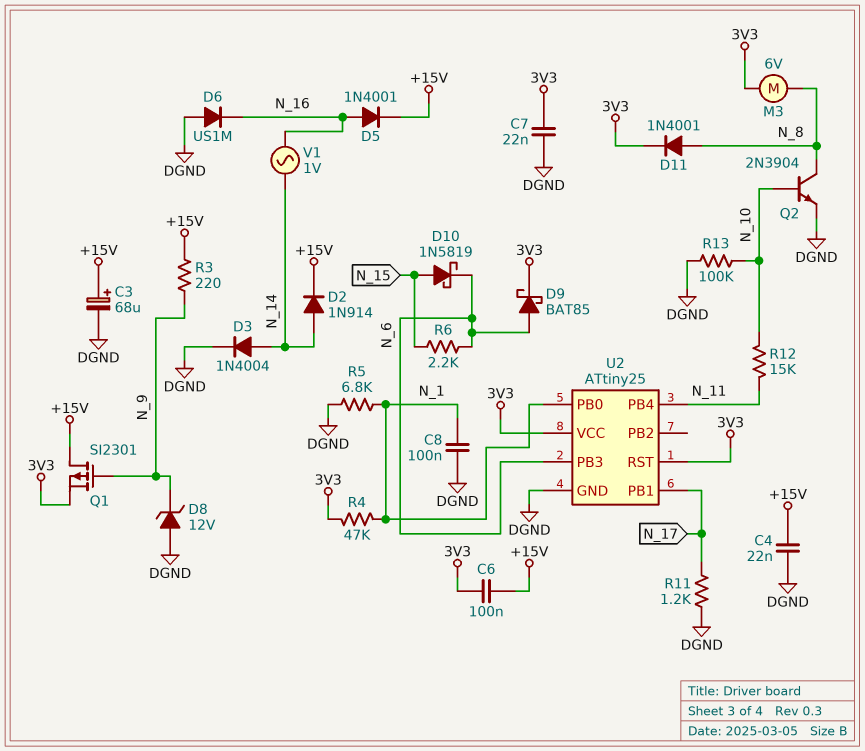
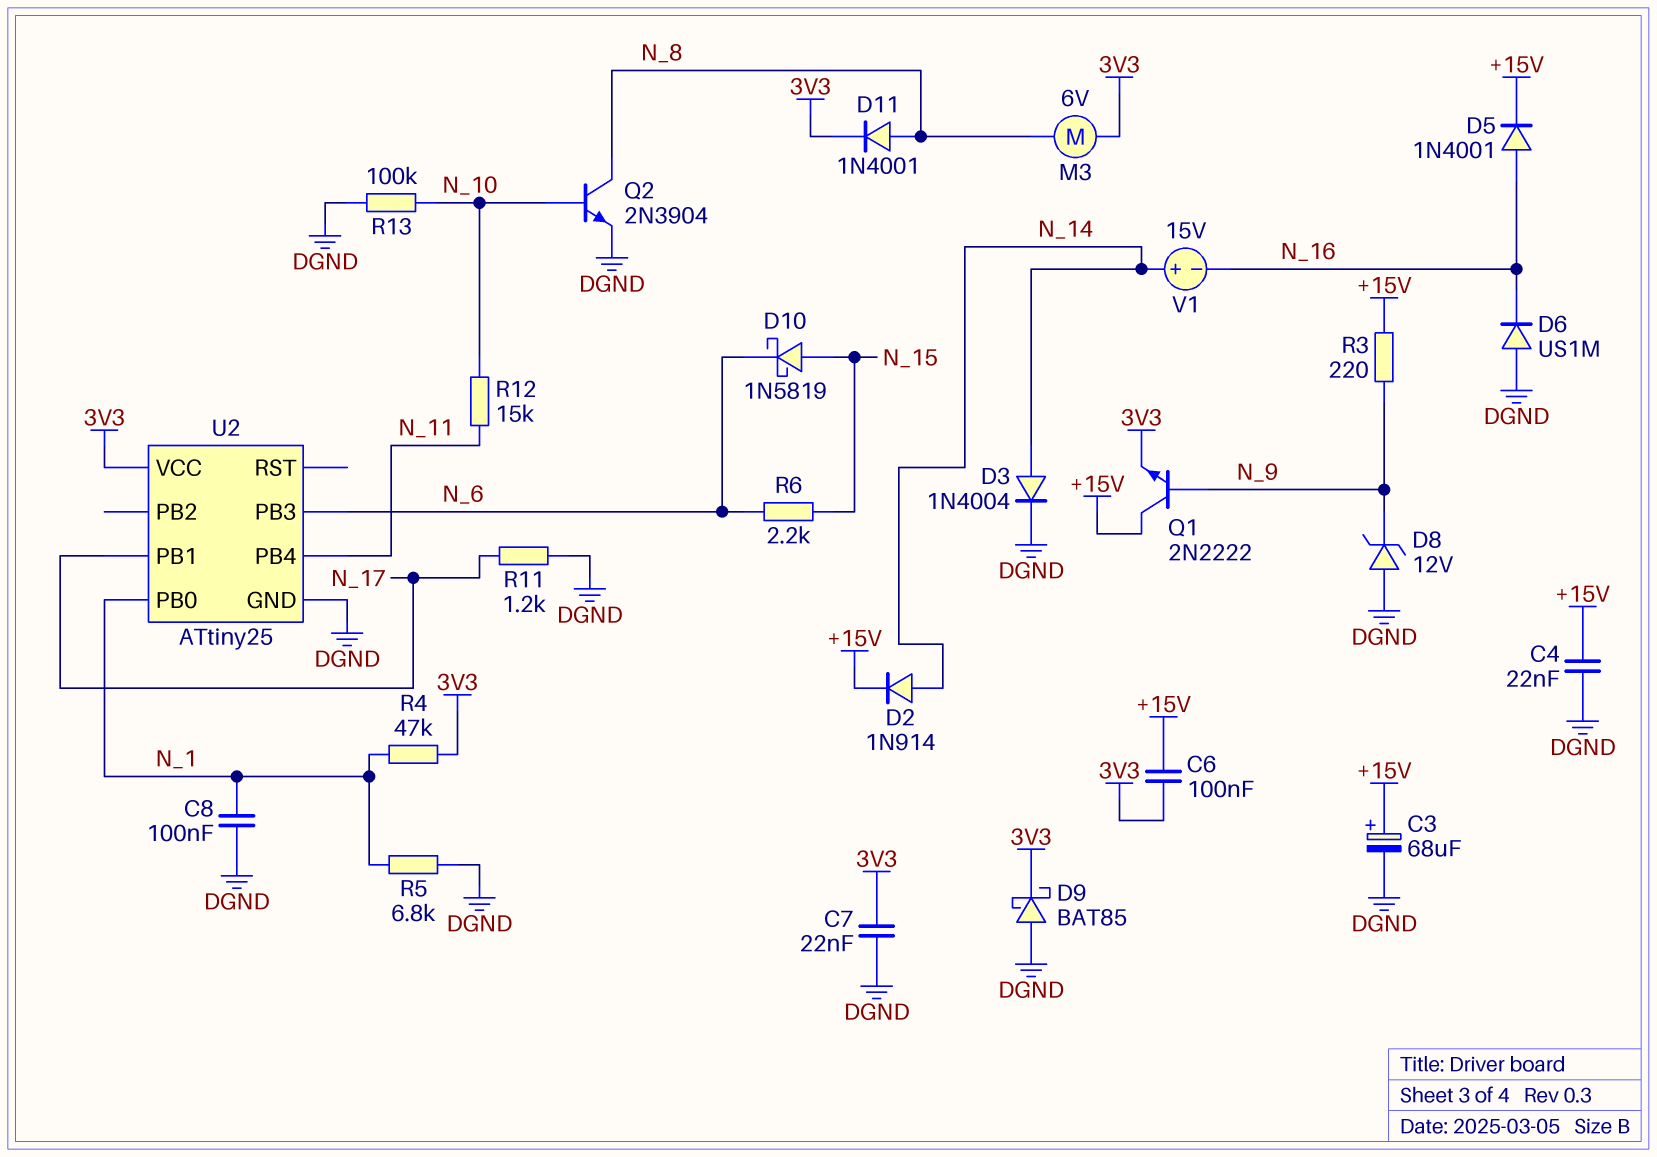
D9: schottky BAT85 (A N_6, K 3V3) -> schottky BAT85 (A DGND, K 3V3)
Q1: PMOS SI2301 (G N_9, D +15V, S 3V3) -> NPN 2N2222 (B N_9, C +15V, E 3V3)
U2 pin RST: 3V3 -> none
V1: AC 1V (N_14, N_16) -> 15V (plus N_14, minus N_16)

